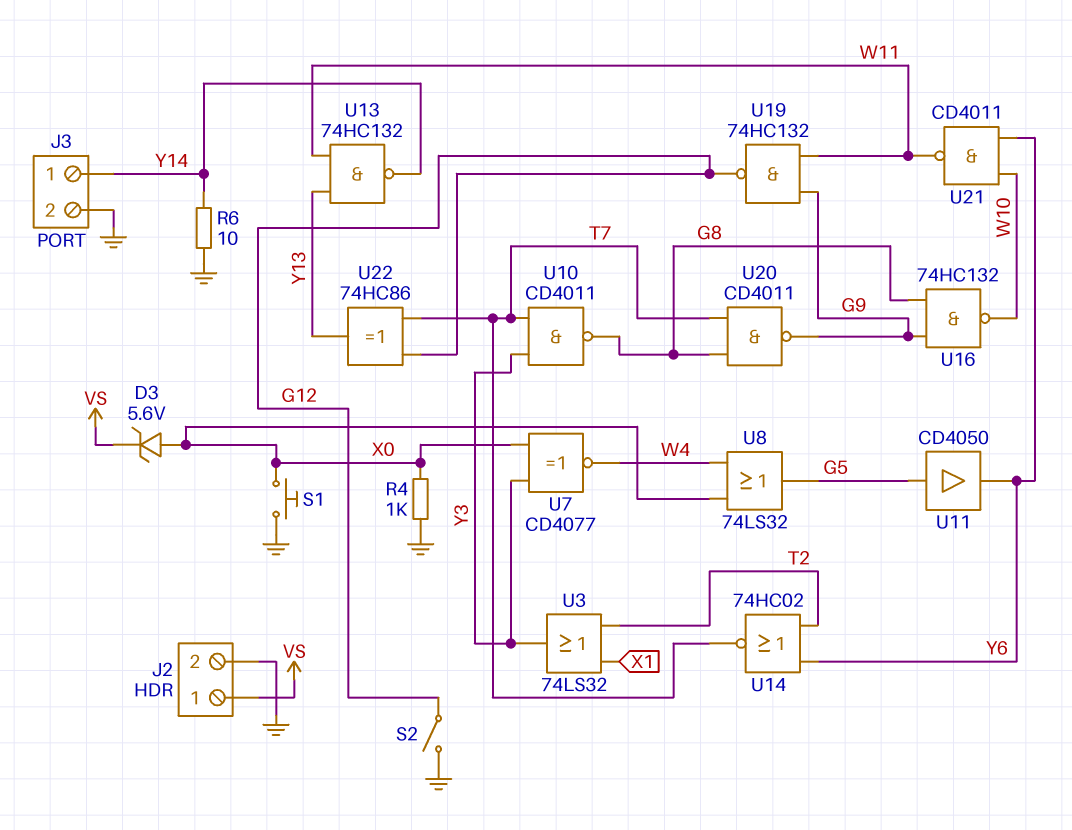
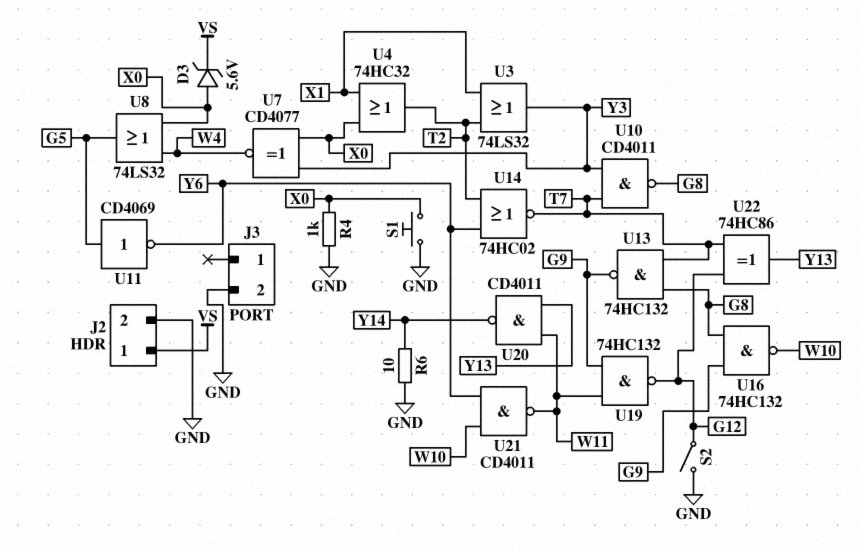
J3 pin 1: Y14 -> none
U4: none -> OR 74HC32 (in X0, in X1, out T2)
U11: buffer CD4050 (in G5, out Y6) -> NOT CD4069 (in G5, out Y6)
U13: NAND 74HC132 (in W11, in Y13, out Y14) -> NAND 74HC132 (in G8, in T7, out G9)
U20: NAND CD4011 (in G8, in T7, out G9) -> NAND CD4011 (in W11, in Y13, out Y14)

